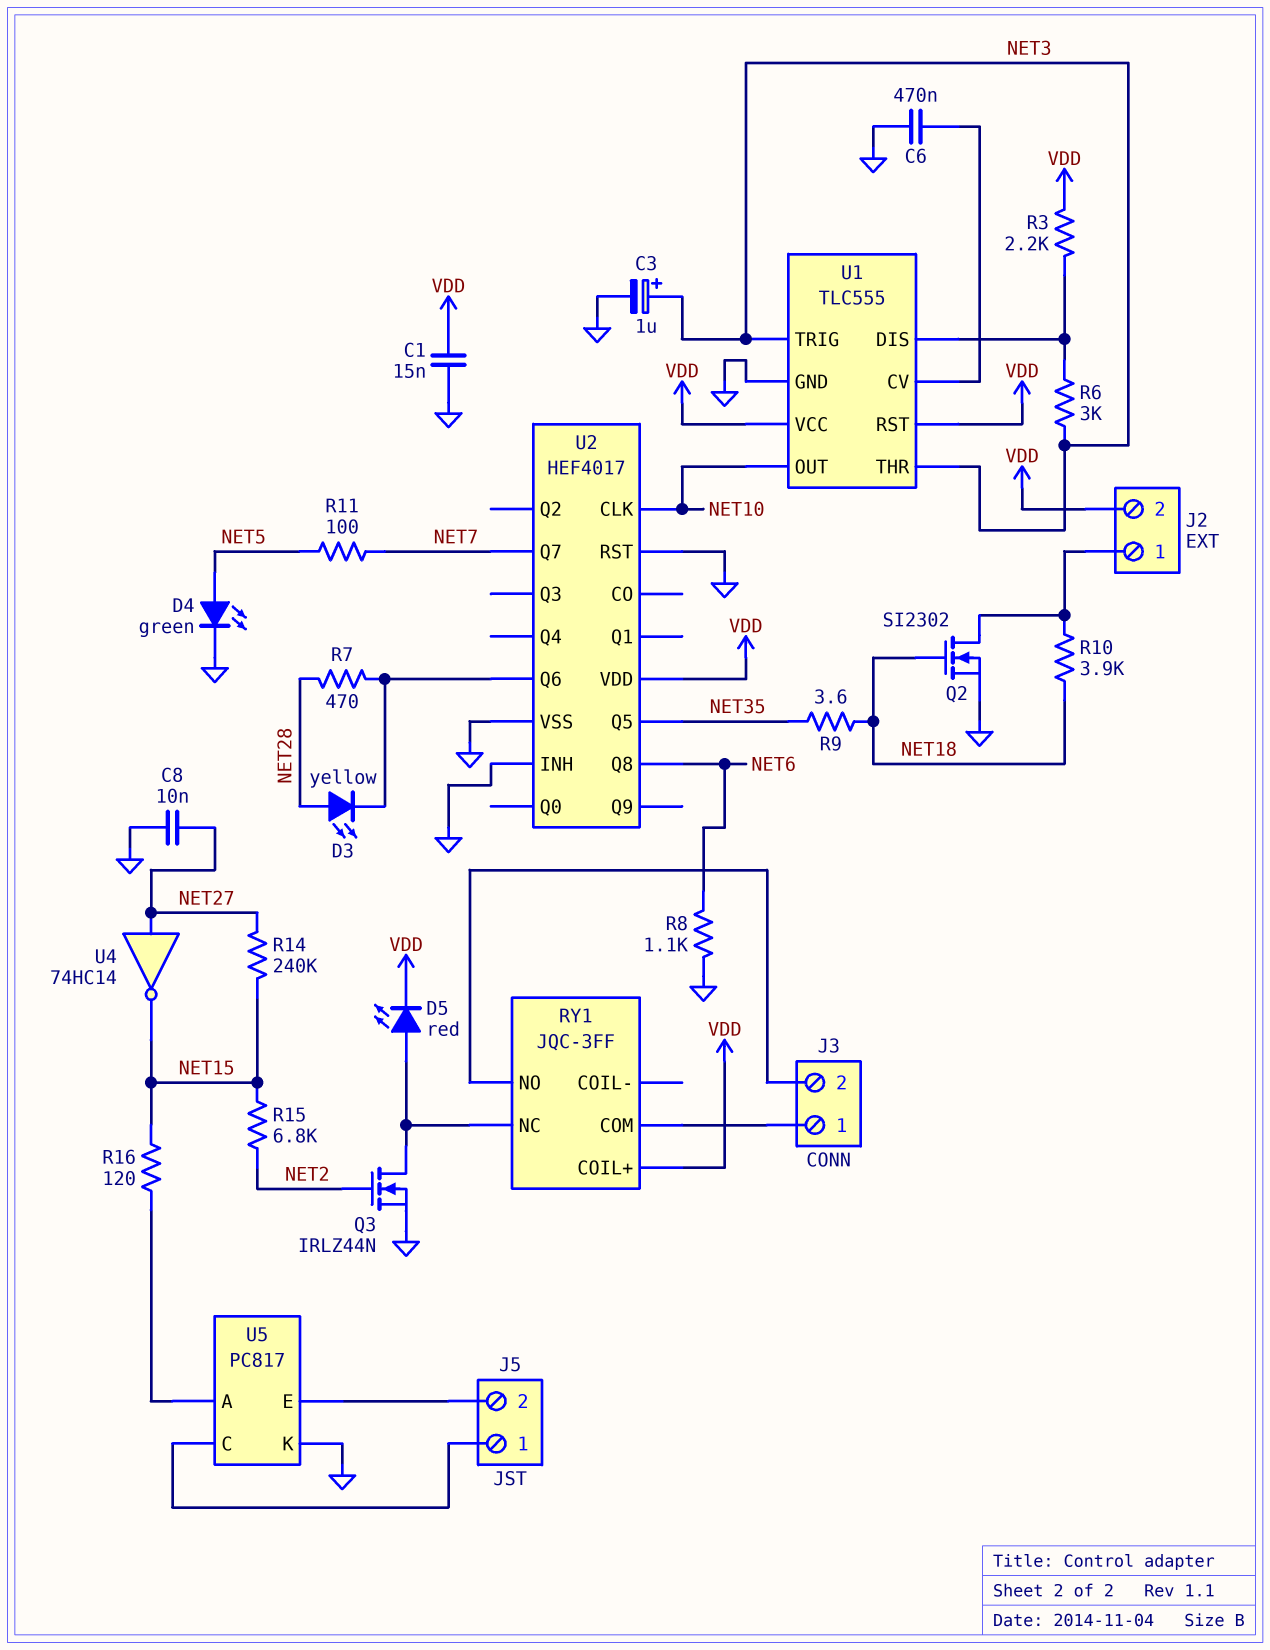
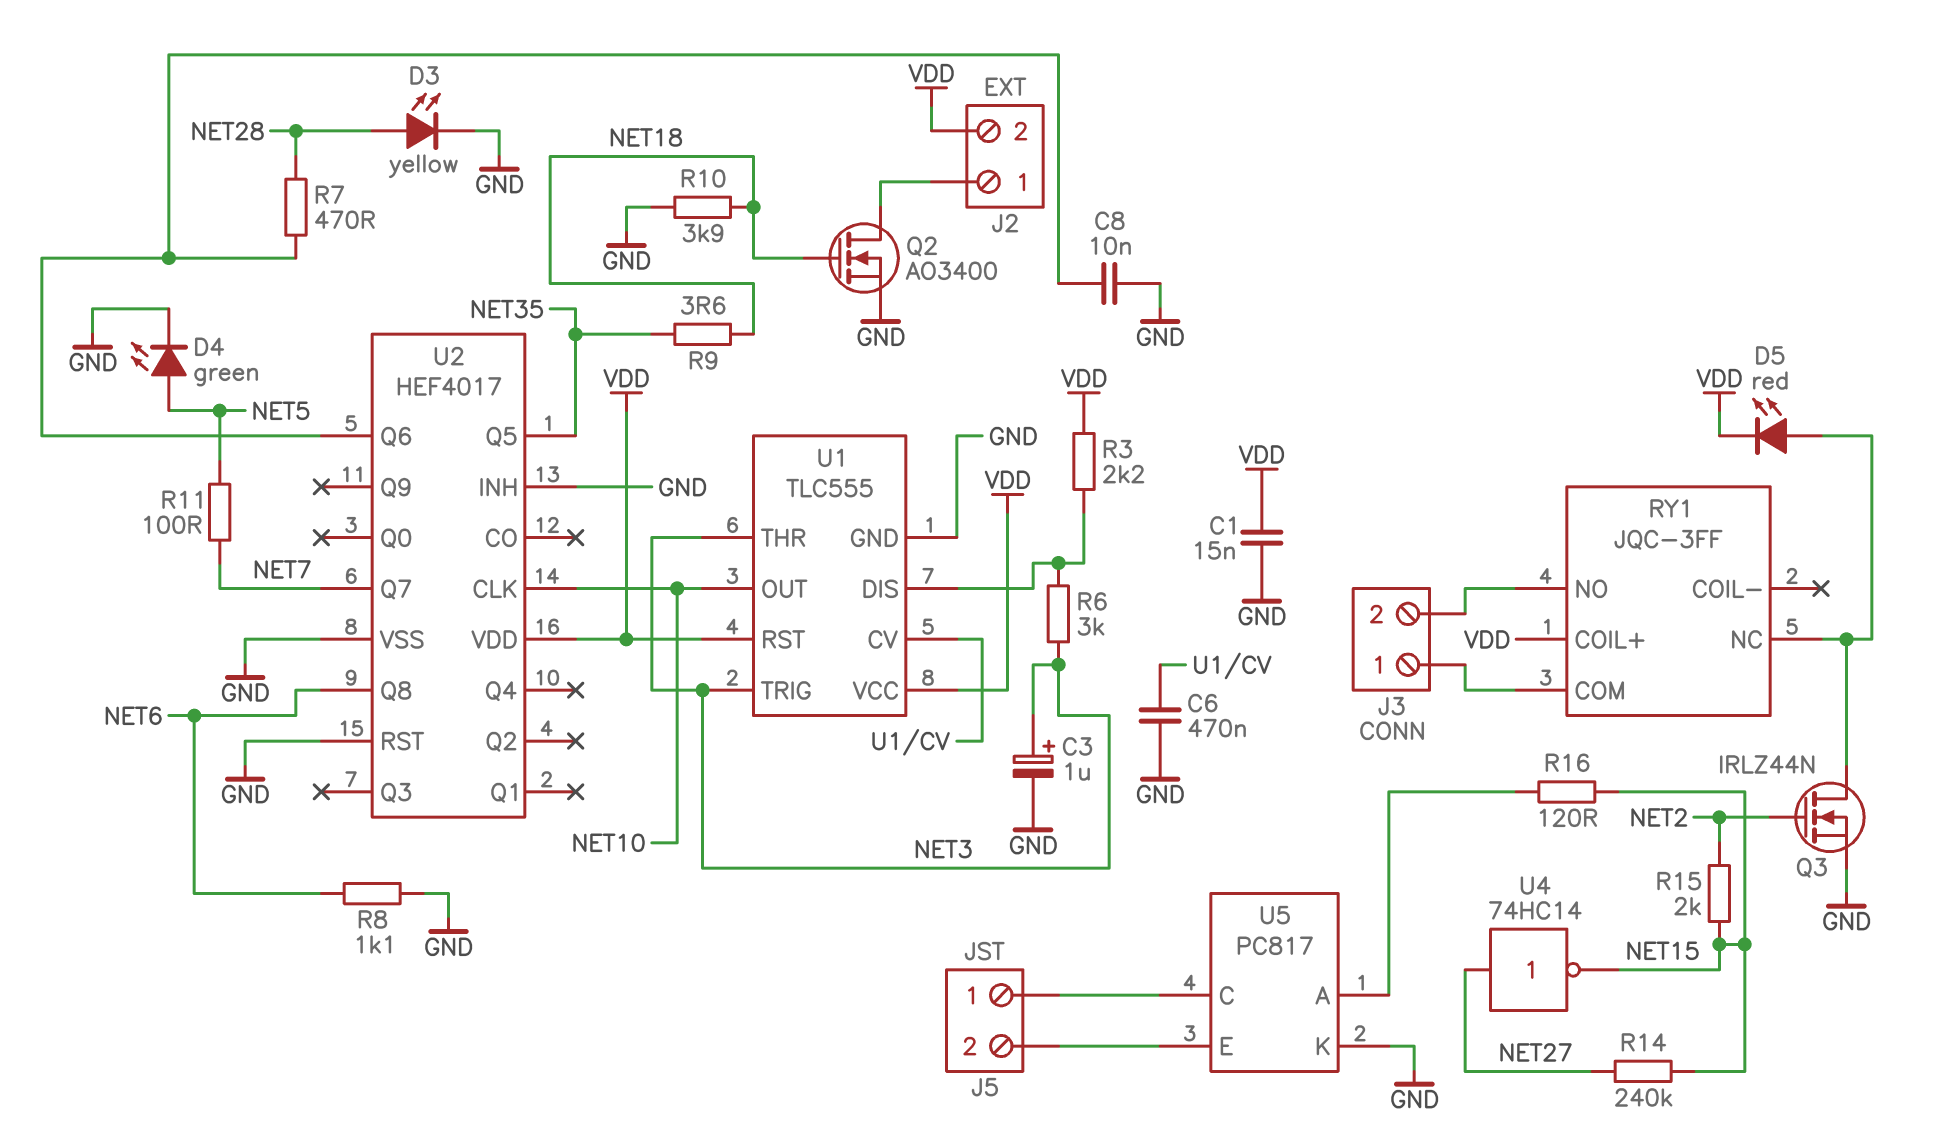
C8: 10nF (GND, NET27) -> 10nF (GND, U2/Q6)
D3: LED yellow (A NET28, K U2/Q6) -> LED yellow (A NET28, K GND)
Q2: NMOS SI2302 (G NET18, D J2/1, S GND) -> NMOS AO3400 (G NET18, D J2/1, S GND)
R10: 3.9k (J2/1, NET18) -> 3.9k (GND, NET18)
R15: 6.8k (NET2, NET15) -> 2k (NET2, NET15)

